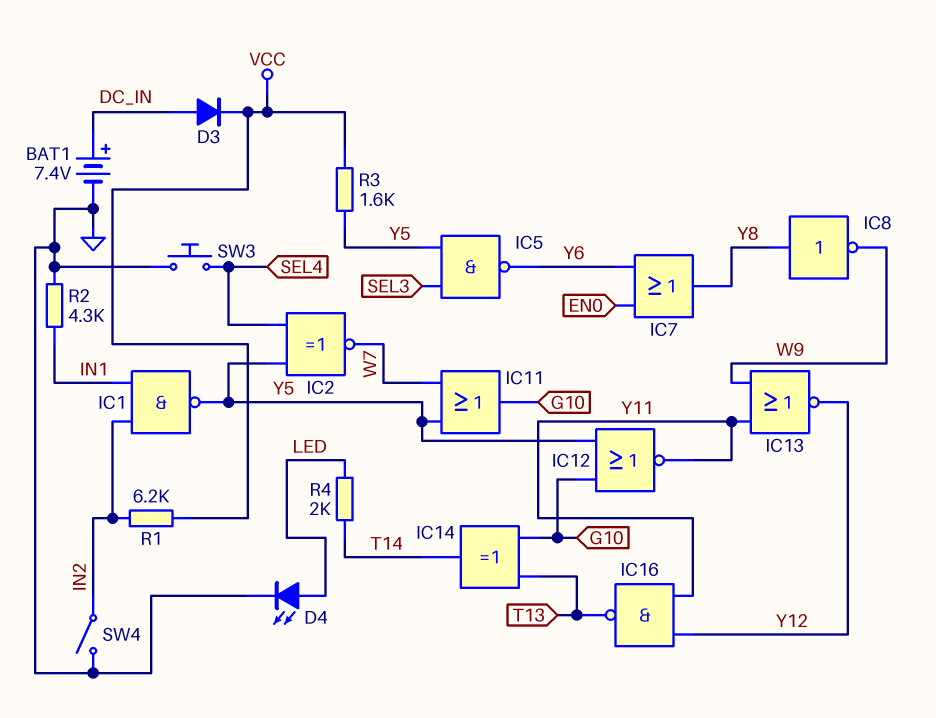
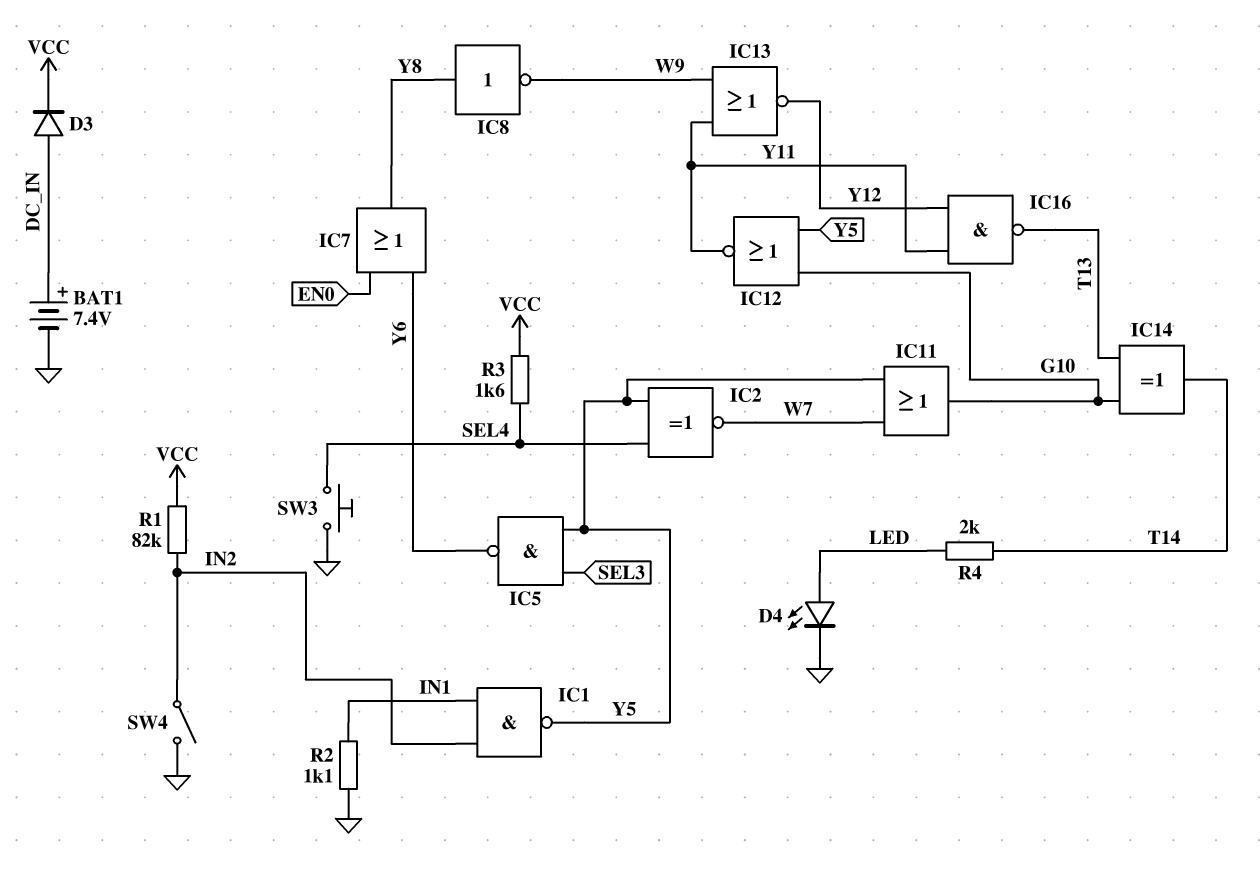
R1: 6.2k (IN2, VCC) -> 82k (IN2, VCC)
R2: 4.3k (GND, IN1) -> 1.1k (GND, IN1)
R3: 1.6k (VCC, Y5) -> 1.6k (SEL4, VCC)

